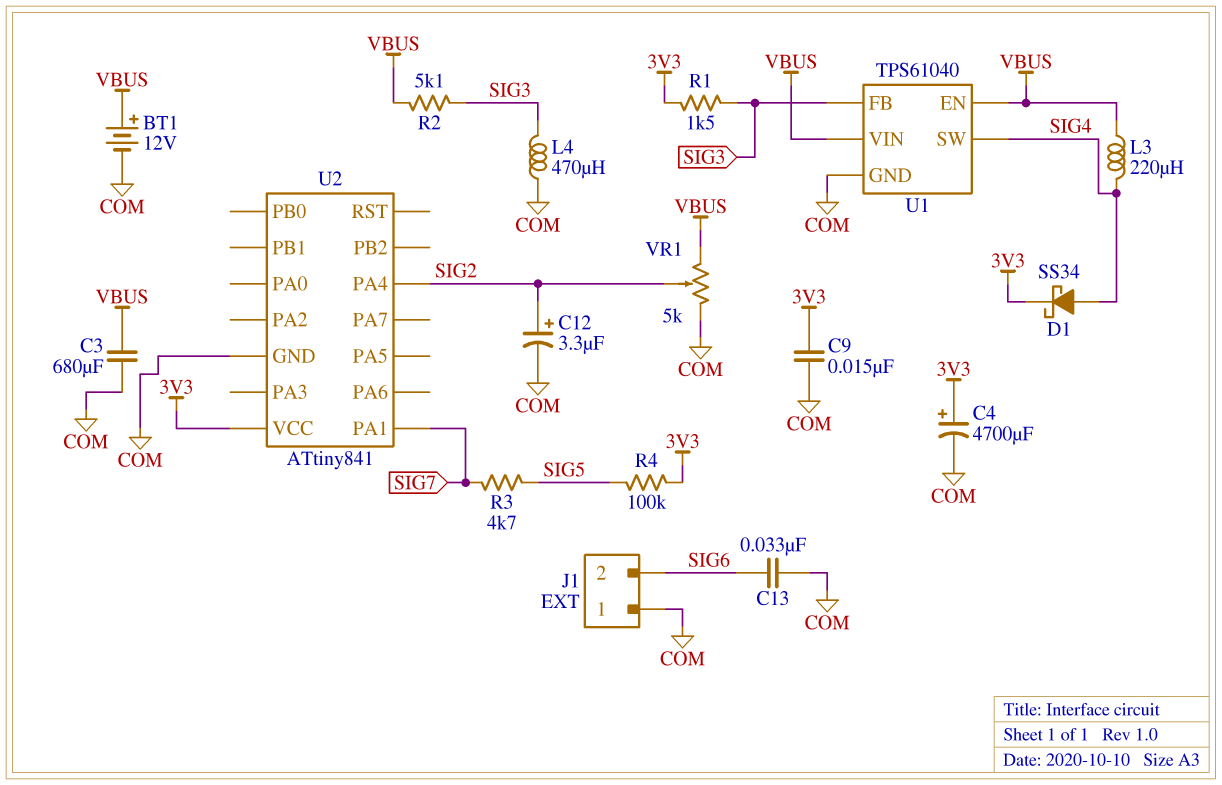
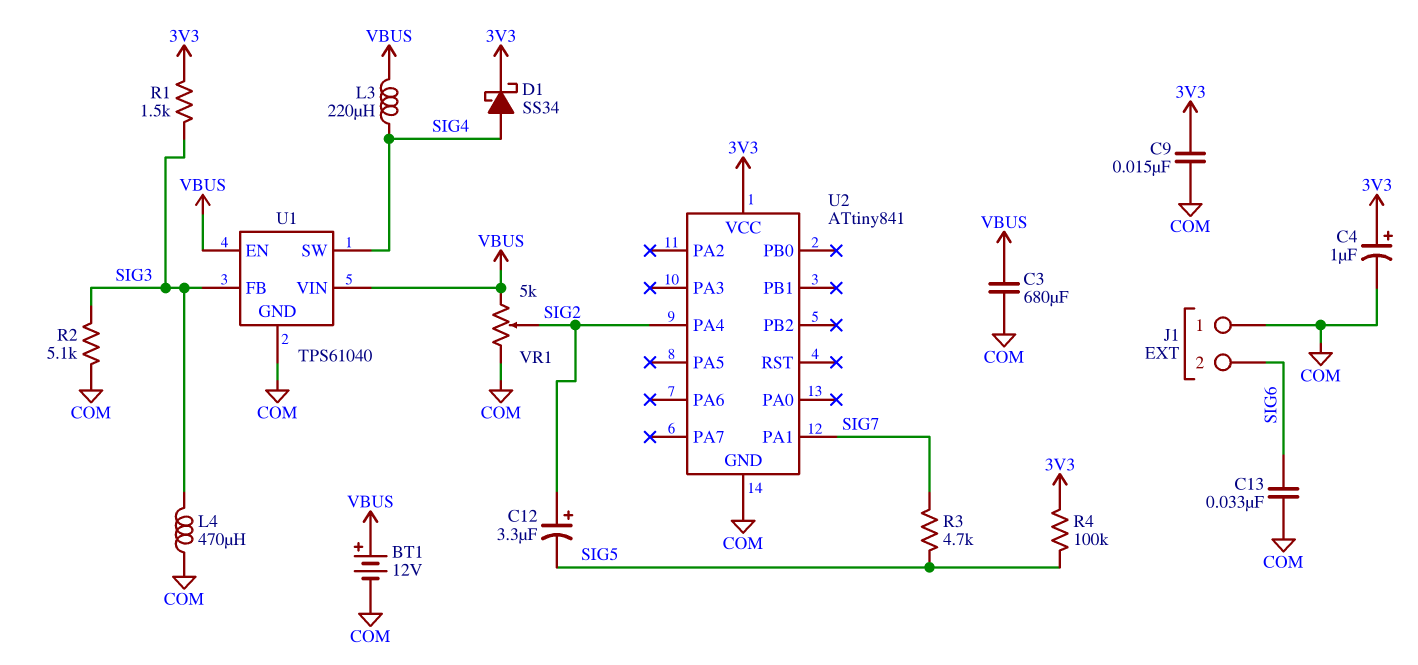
C4: 4700uF (plus 3V3, minus COM) -> 1uF (plus 3V3, minus COM)
C12: 3.3uF (plus SIG2, minus COM) -> 3.3uF (plus SIG2, minus SIG5)
R2: 5.1k (SIG3, VBUS) -> 5.1k (COM, SIG3)

